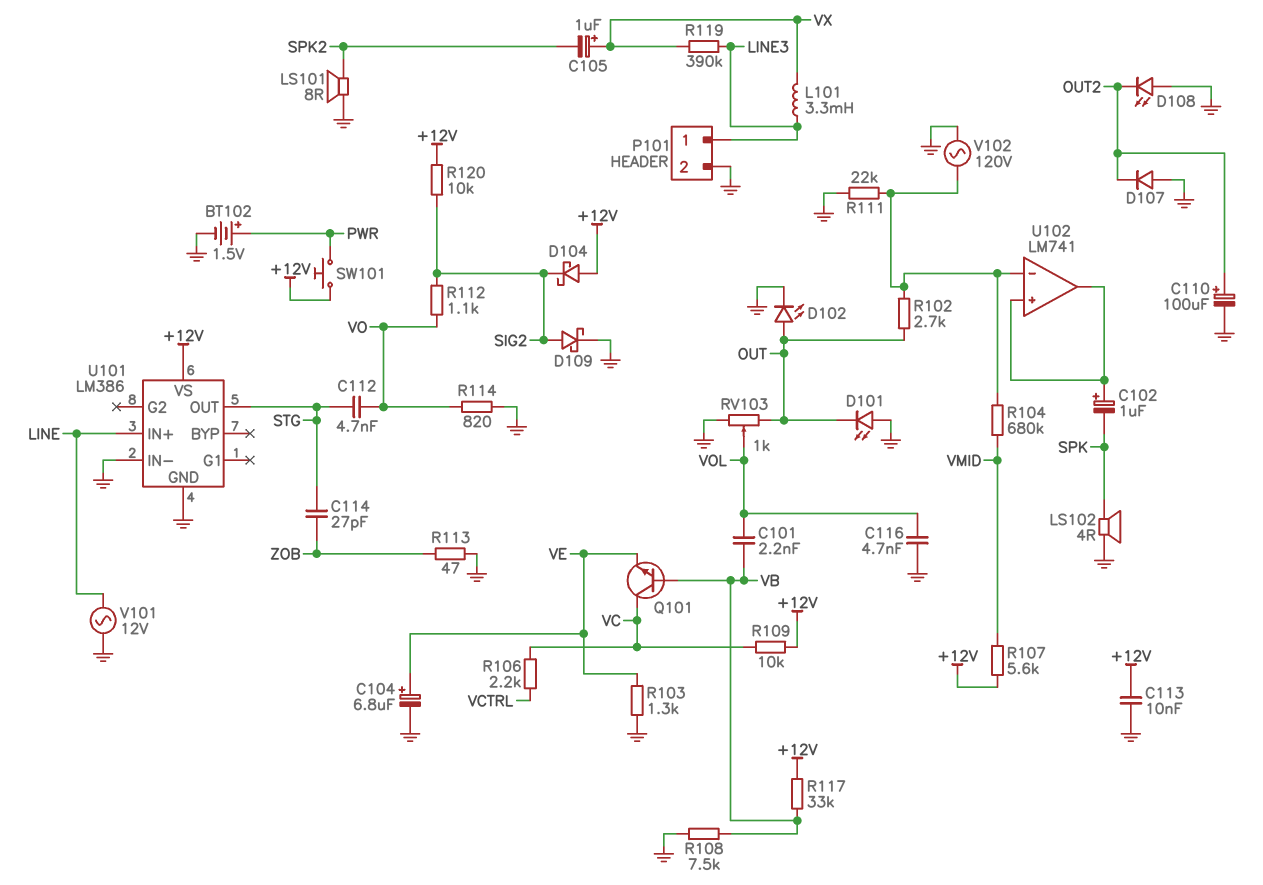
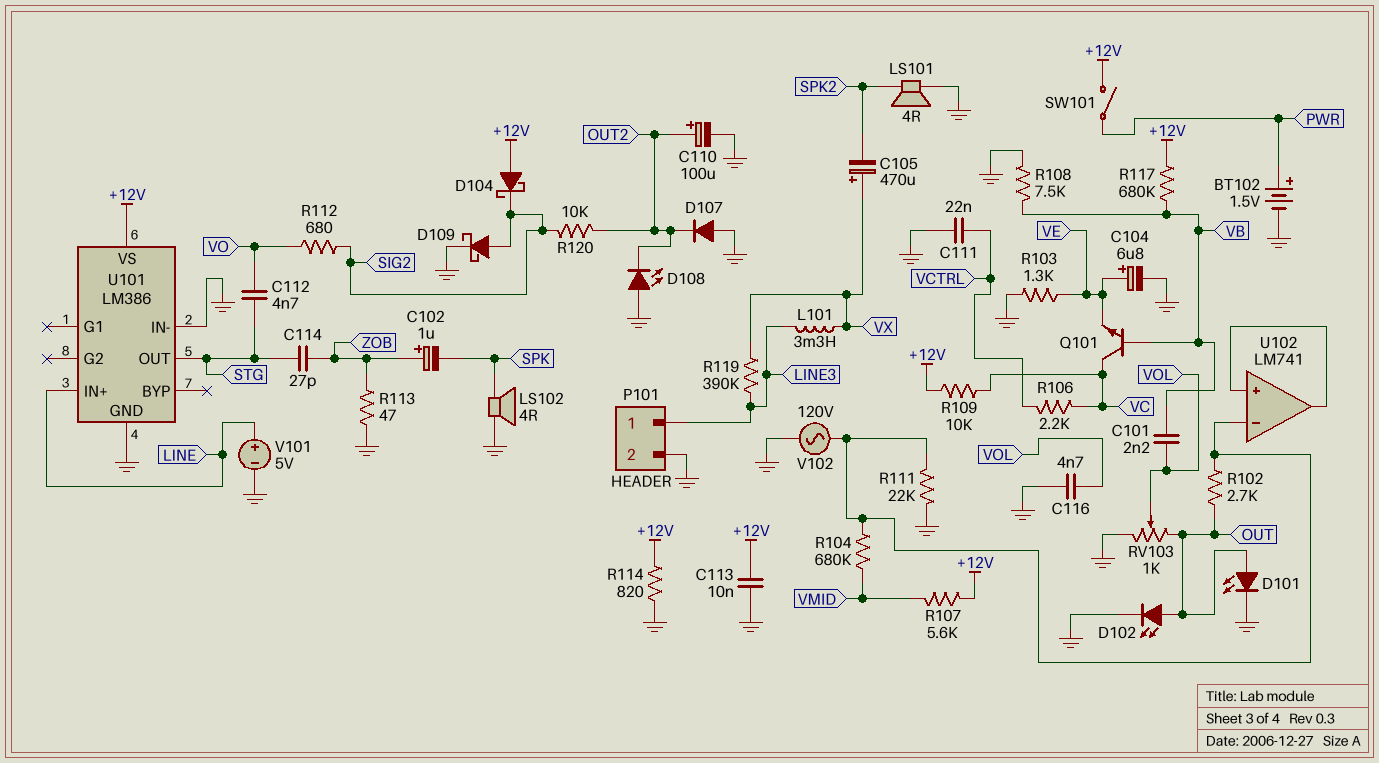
C102: 1uF (plus U102/in+, minus SPK) -> 1uF (plus ZOB, minus SPK)
C105: 1uF (plus VX, minus SPK2) -> 470uF (plus VX, minus SPK2)
C111: none -> 22nF (GND, VCTRL)
D101: LED (A GND, K OUT) -> LED (A OUT, K GND)
LS101: speaker 8R (GND, SPK2) -> speaker 4R (GND, SPK2)
R112: 1.1k (SIG2, VO) -> 680 (SIG2, VO)
R114: 820 (GND, VO) -> 820 (+12V, GND)
R117: 33k (+12V, VB) -> 680k (+12V, VB)
R120: 10k (+12V, SIG2) -> 10k (OUT2, SIG2)
SW101: button (+12V, PWR) -> switch (+12V, PWR)
V101: AC 12V (GND, LINE) -> 5V (plus LINE, minus GND)

